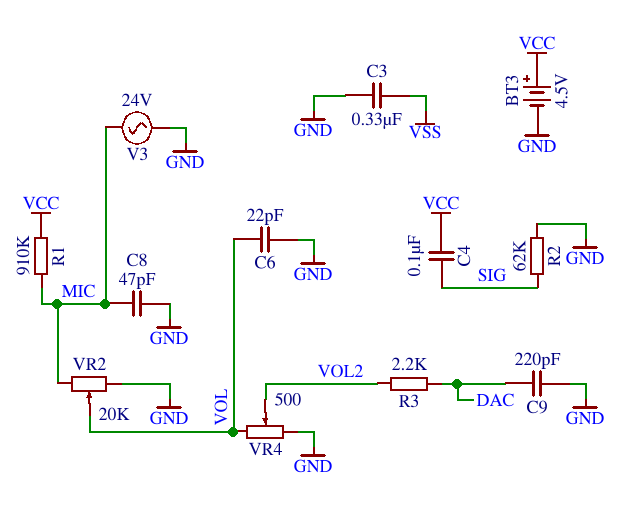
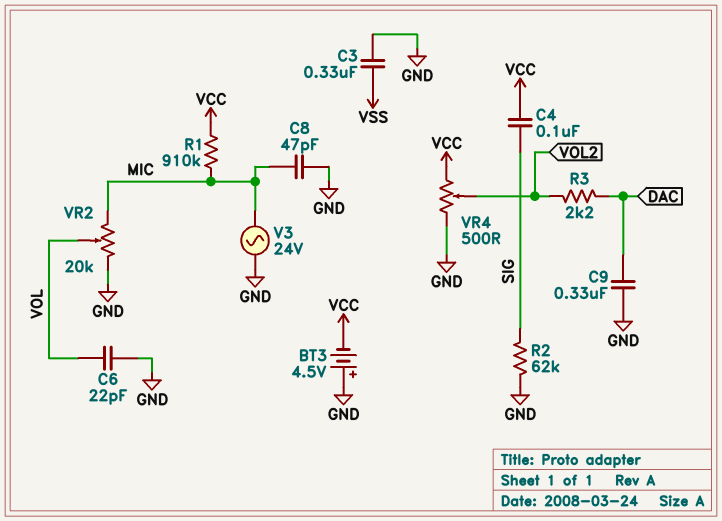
BT3: 4.5V (plus VCC, minus GND) -> 4.5V (plus GND, minus VCC)
C9: 220pF (DAC, GND) -> 330nF (DAC, GND)
VR4: 500 (GND, VOL, wiper VOL2) -> 500 (GND, VCC, wiper VOL2)

